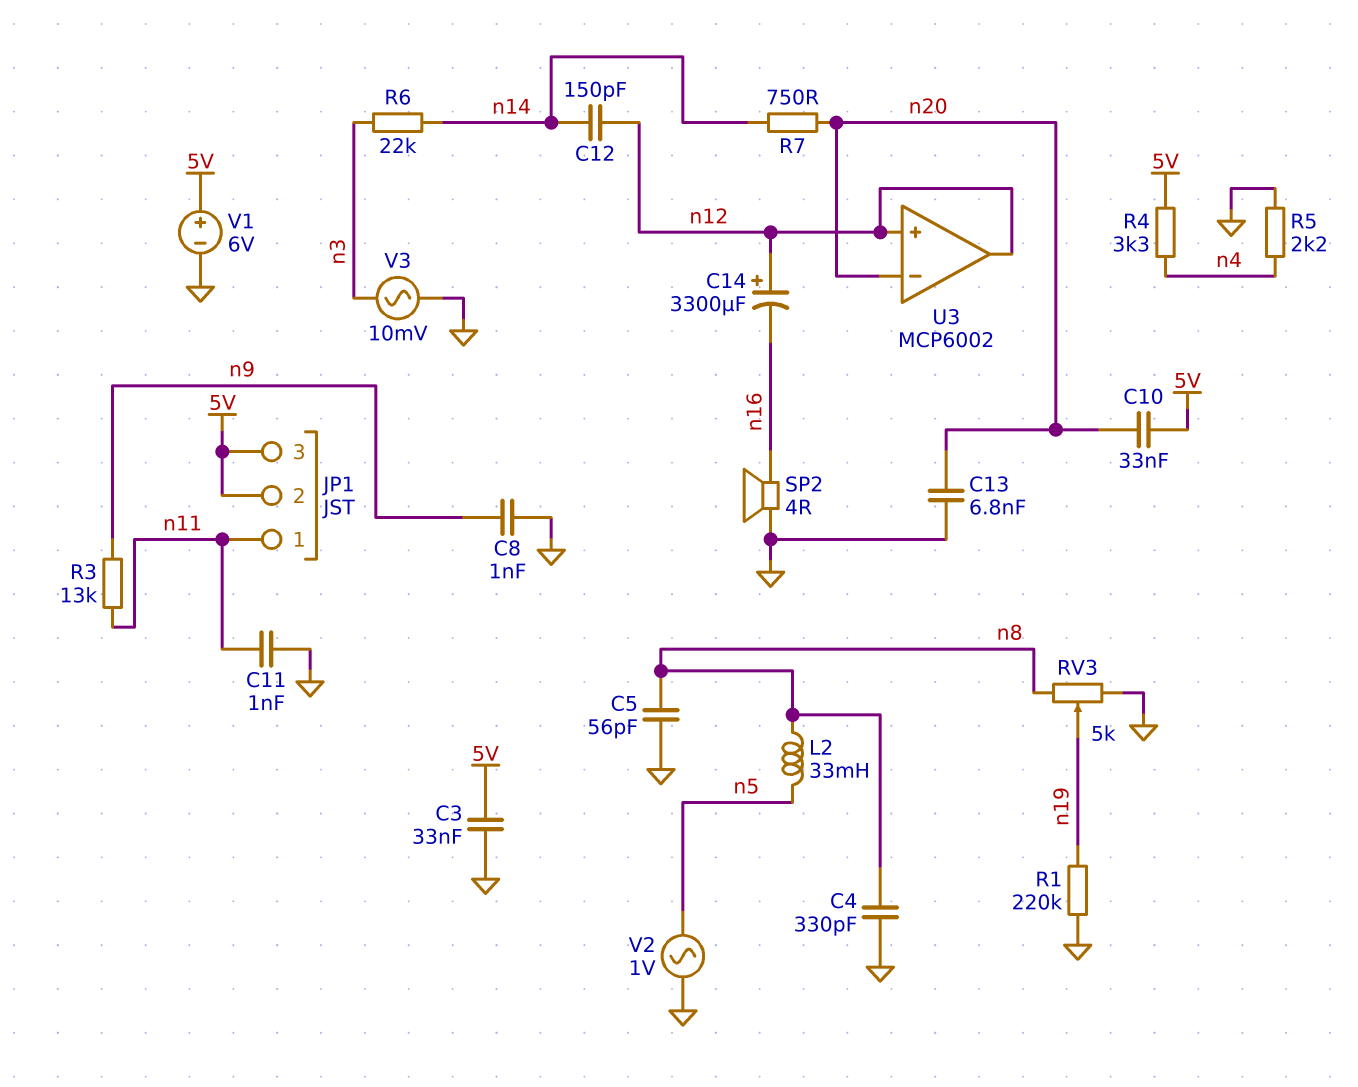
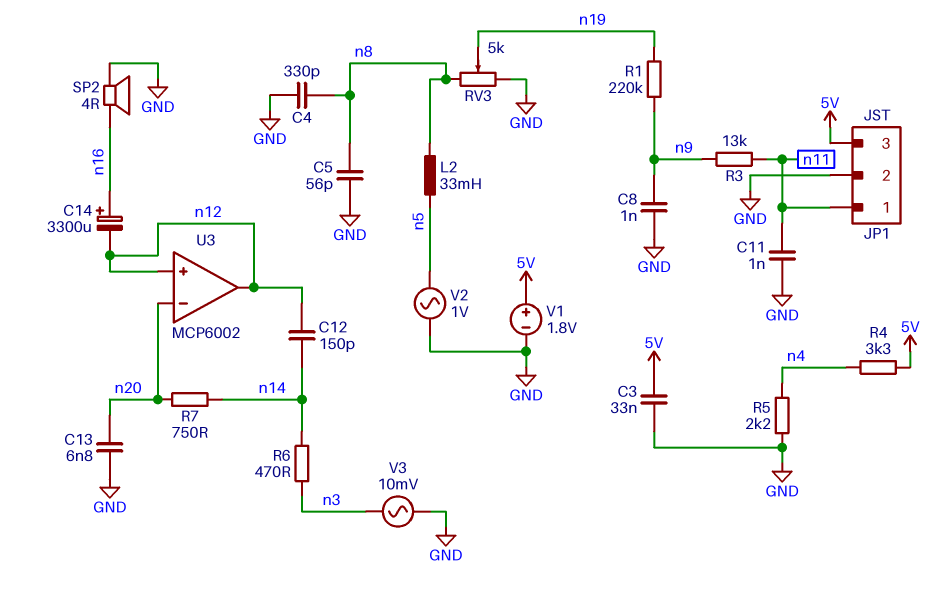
C10: 33nF (5V, n20) -> none
C14: 3300uF (plus n12, minus n16) -> 3300uF (plus n16, minus n12)
JP1 pin 2: 5V -> GND
R1: 220k (GND, n19) -> 220k (n9, n19)
R6: 22k (n3, n14) -> 470 (n3, n14)
V1: 6V (plus 5V, minus GND) -> 1.8V (plus 5V, minus GND)

